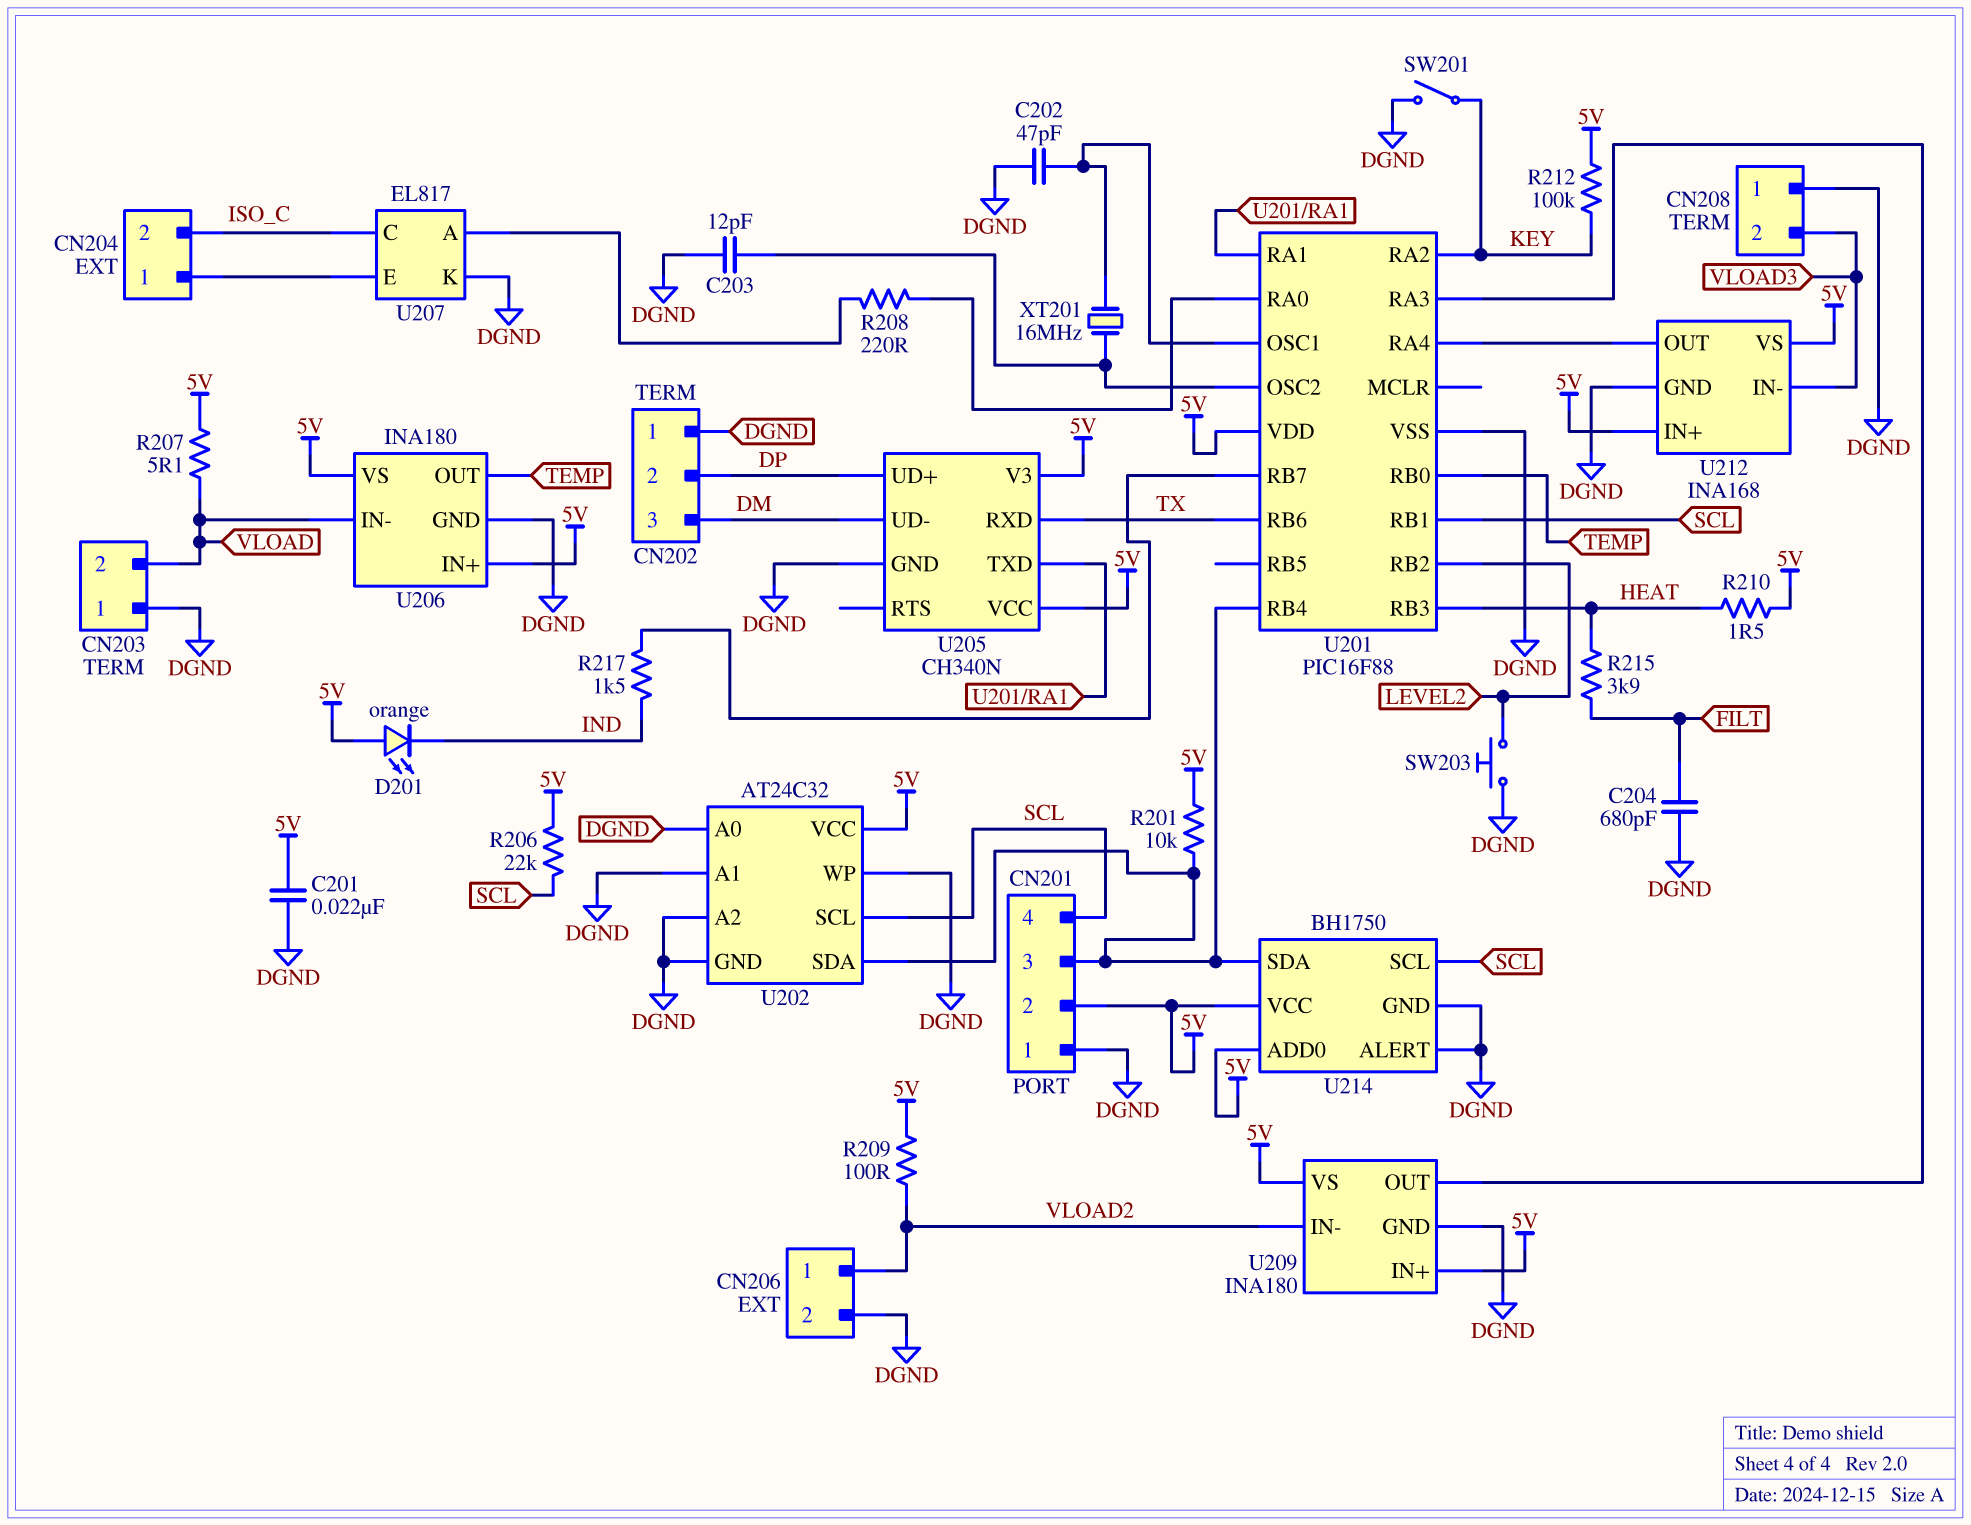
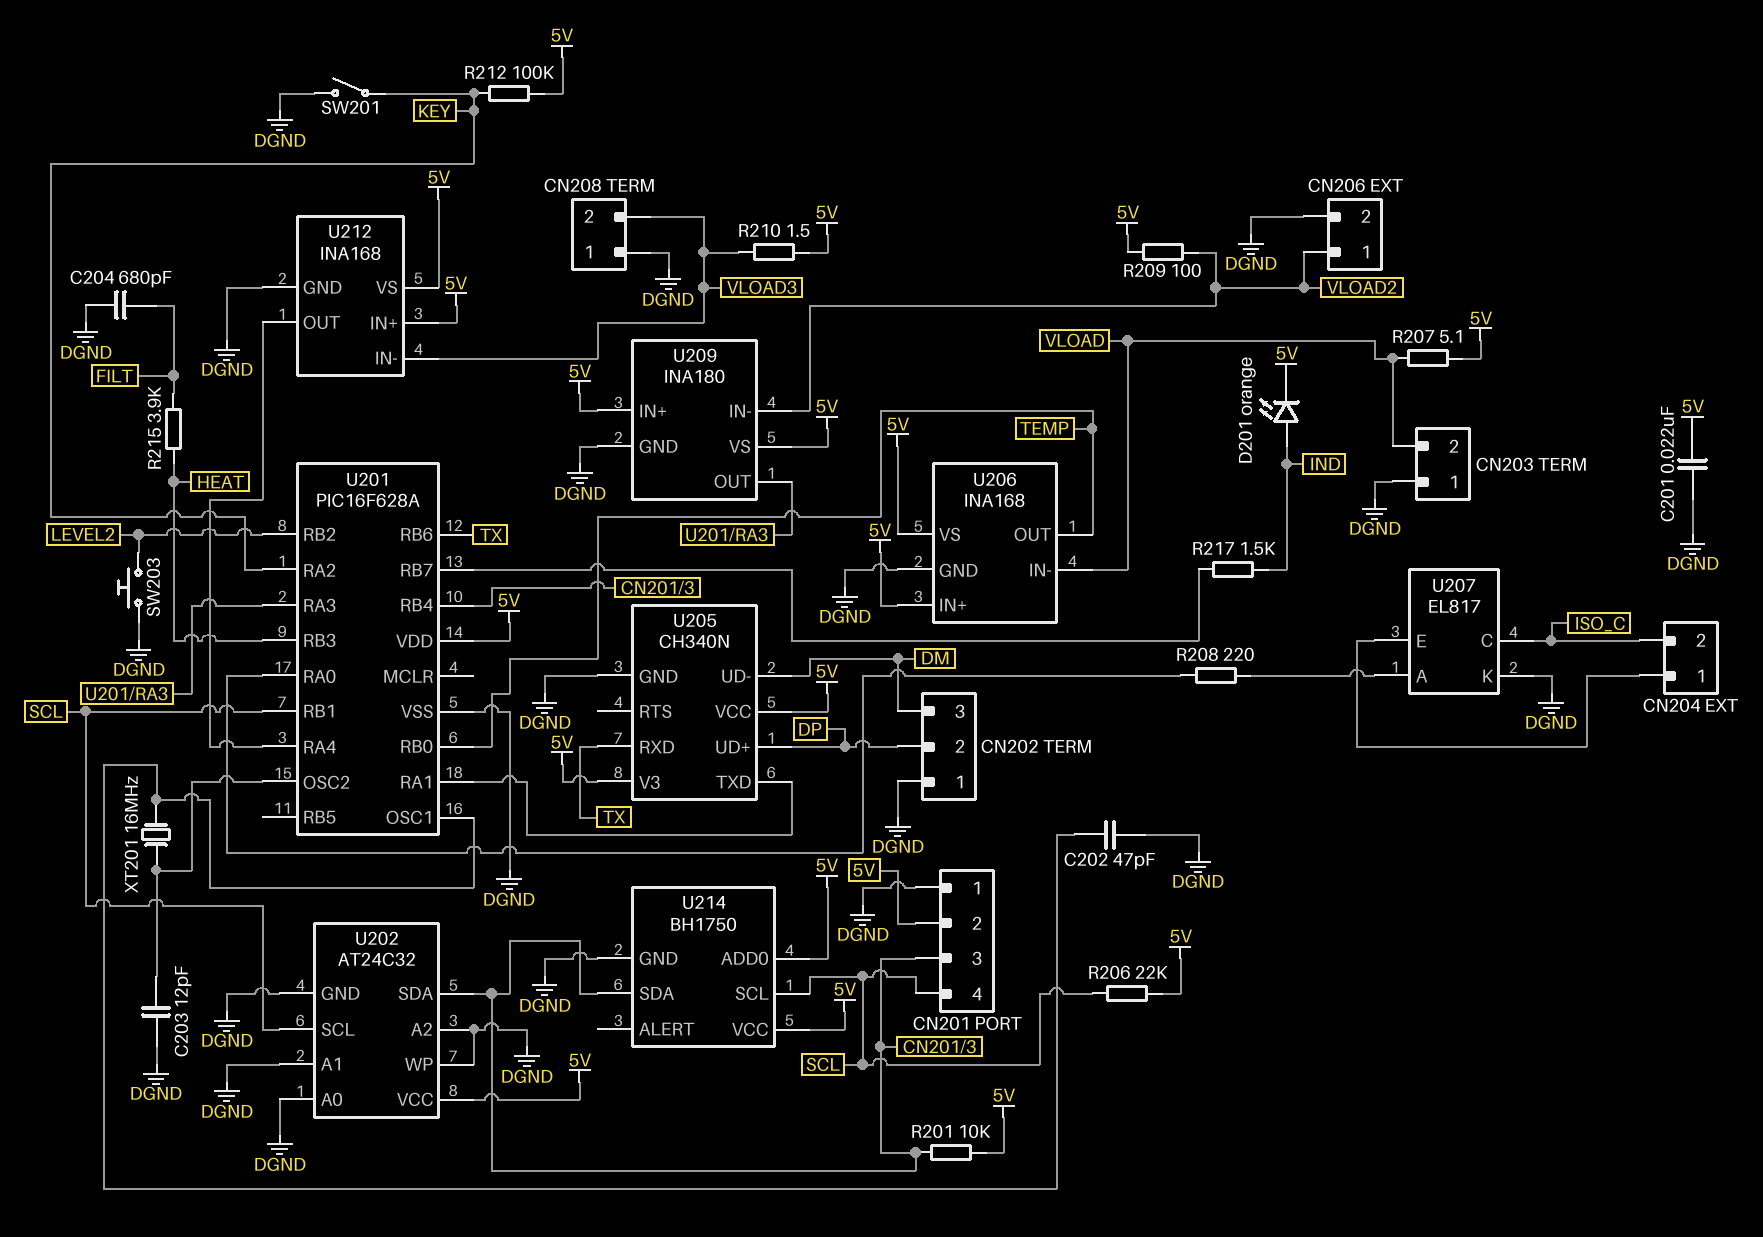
D201: LED orange (A 5V, K IND) -> LED orange (A IND, K 5V)
R210: 1.5 (5V, HEAT) -> 1.5 (5V, VLOAD3)
U201: PIC16F88 -> PIC16F628A
U206: INA180 -> INA168
U214 pin ALERT: DGND -> none

